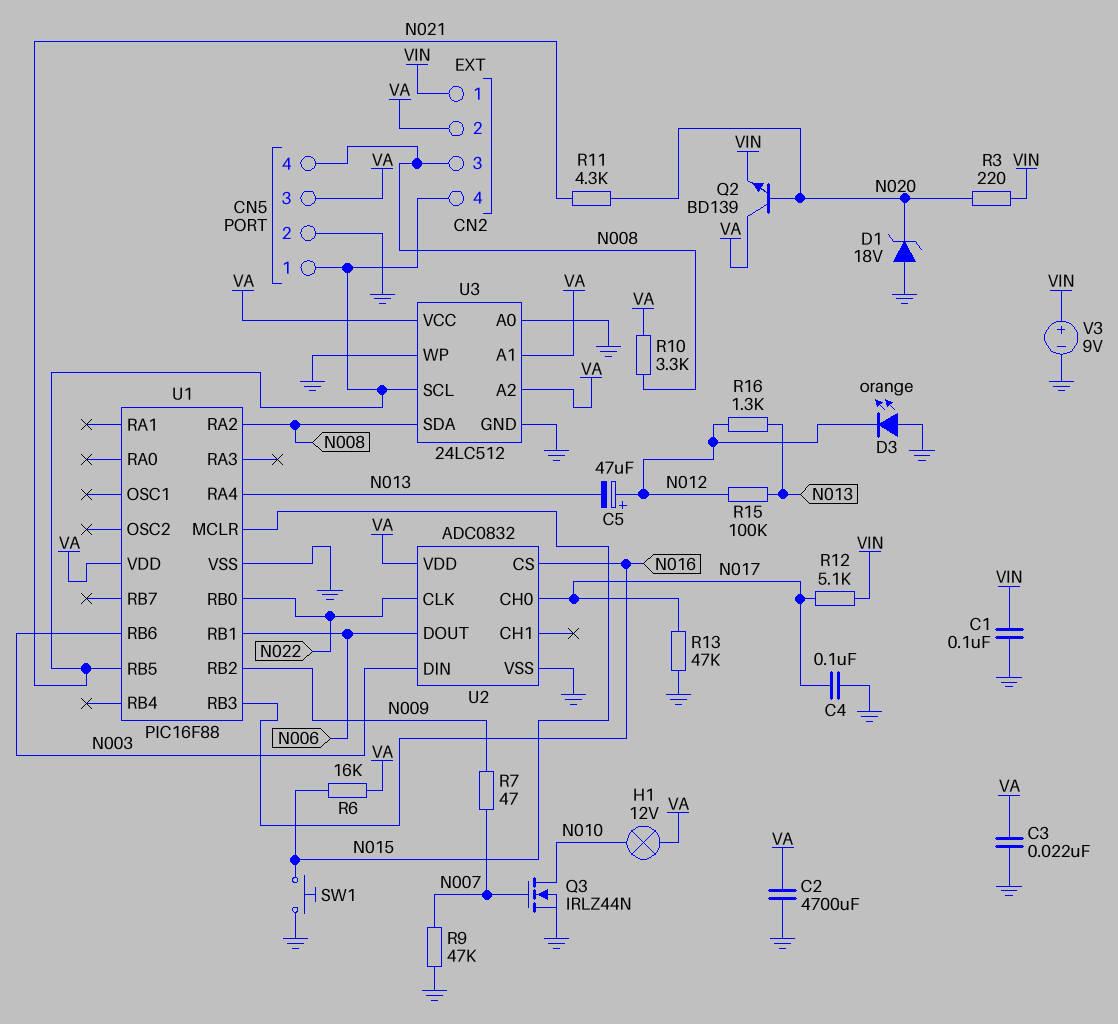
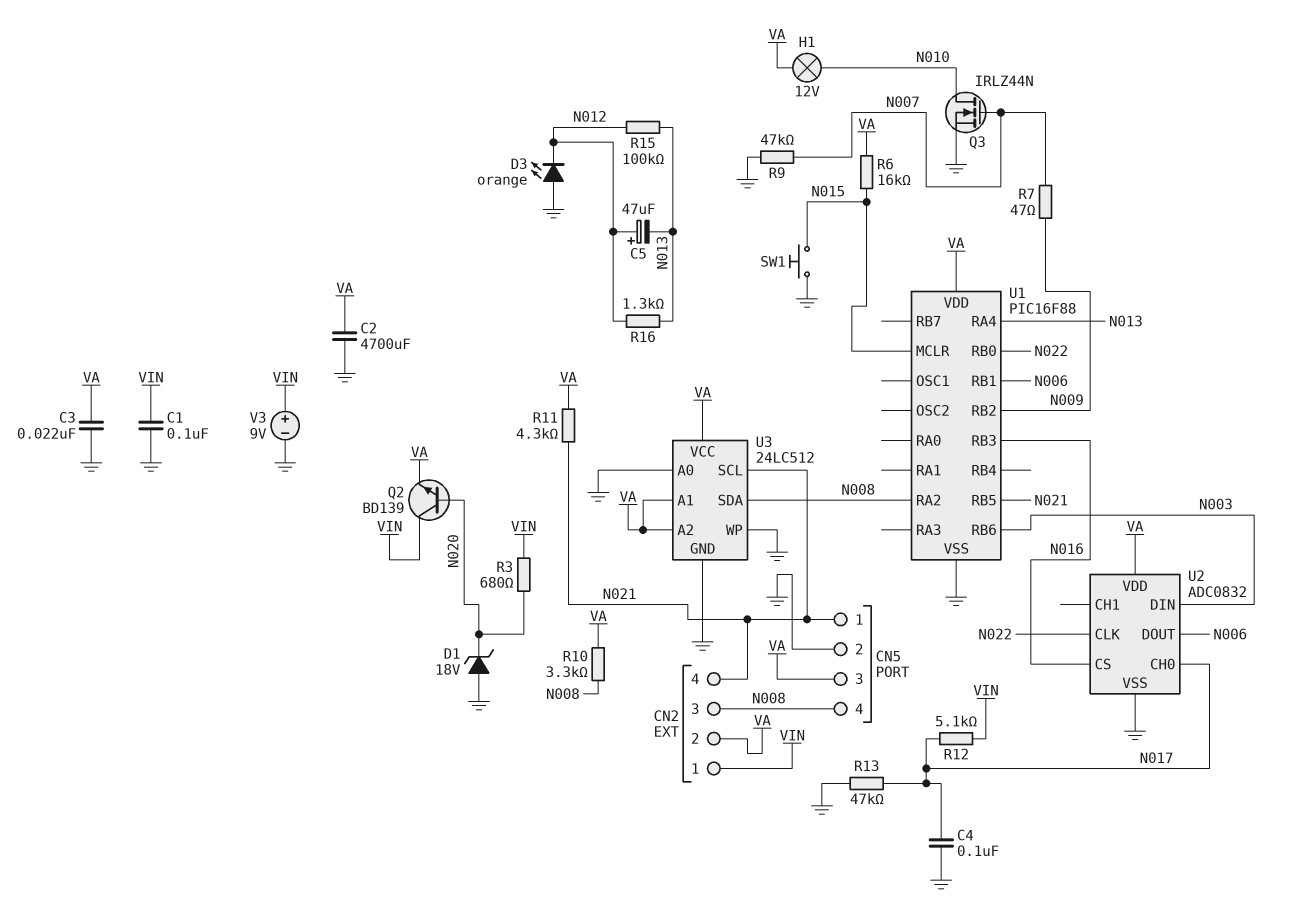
Q2: NPN BD139 (B N020, C VA, E VIN) -> NPN BD139 (B N020, C VIN, E VA)
R3: 220 (N020, VIN) -> 680 (N020, VIN)
R11: 4.3k (N020, N021) -> 4.3k (N021, VA)

